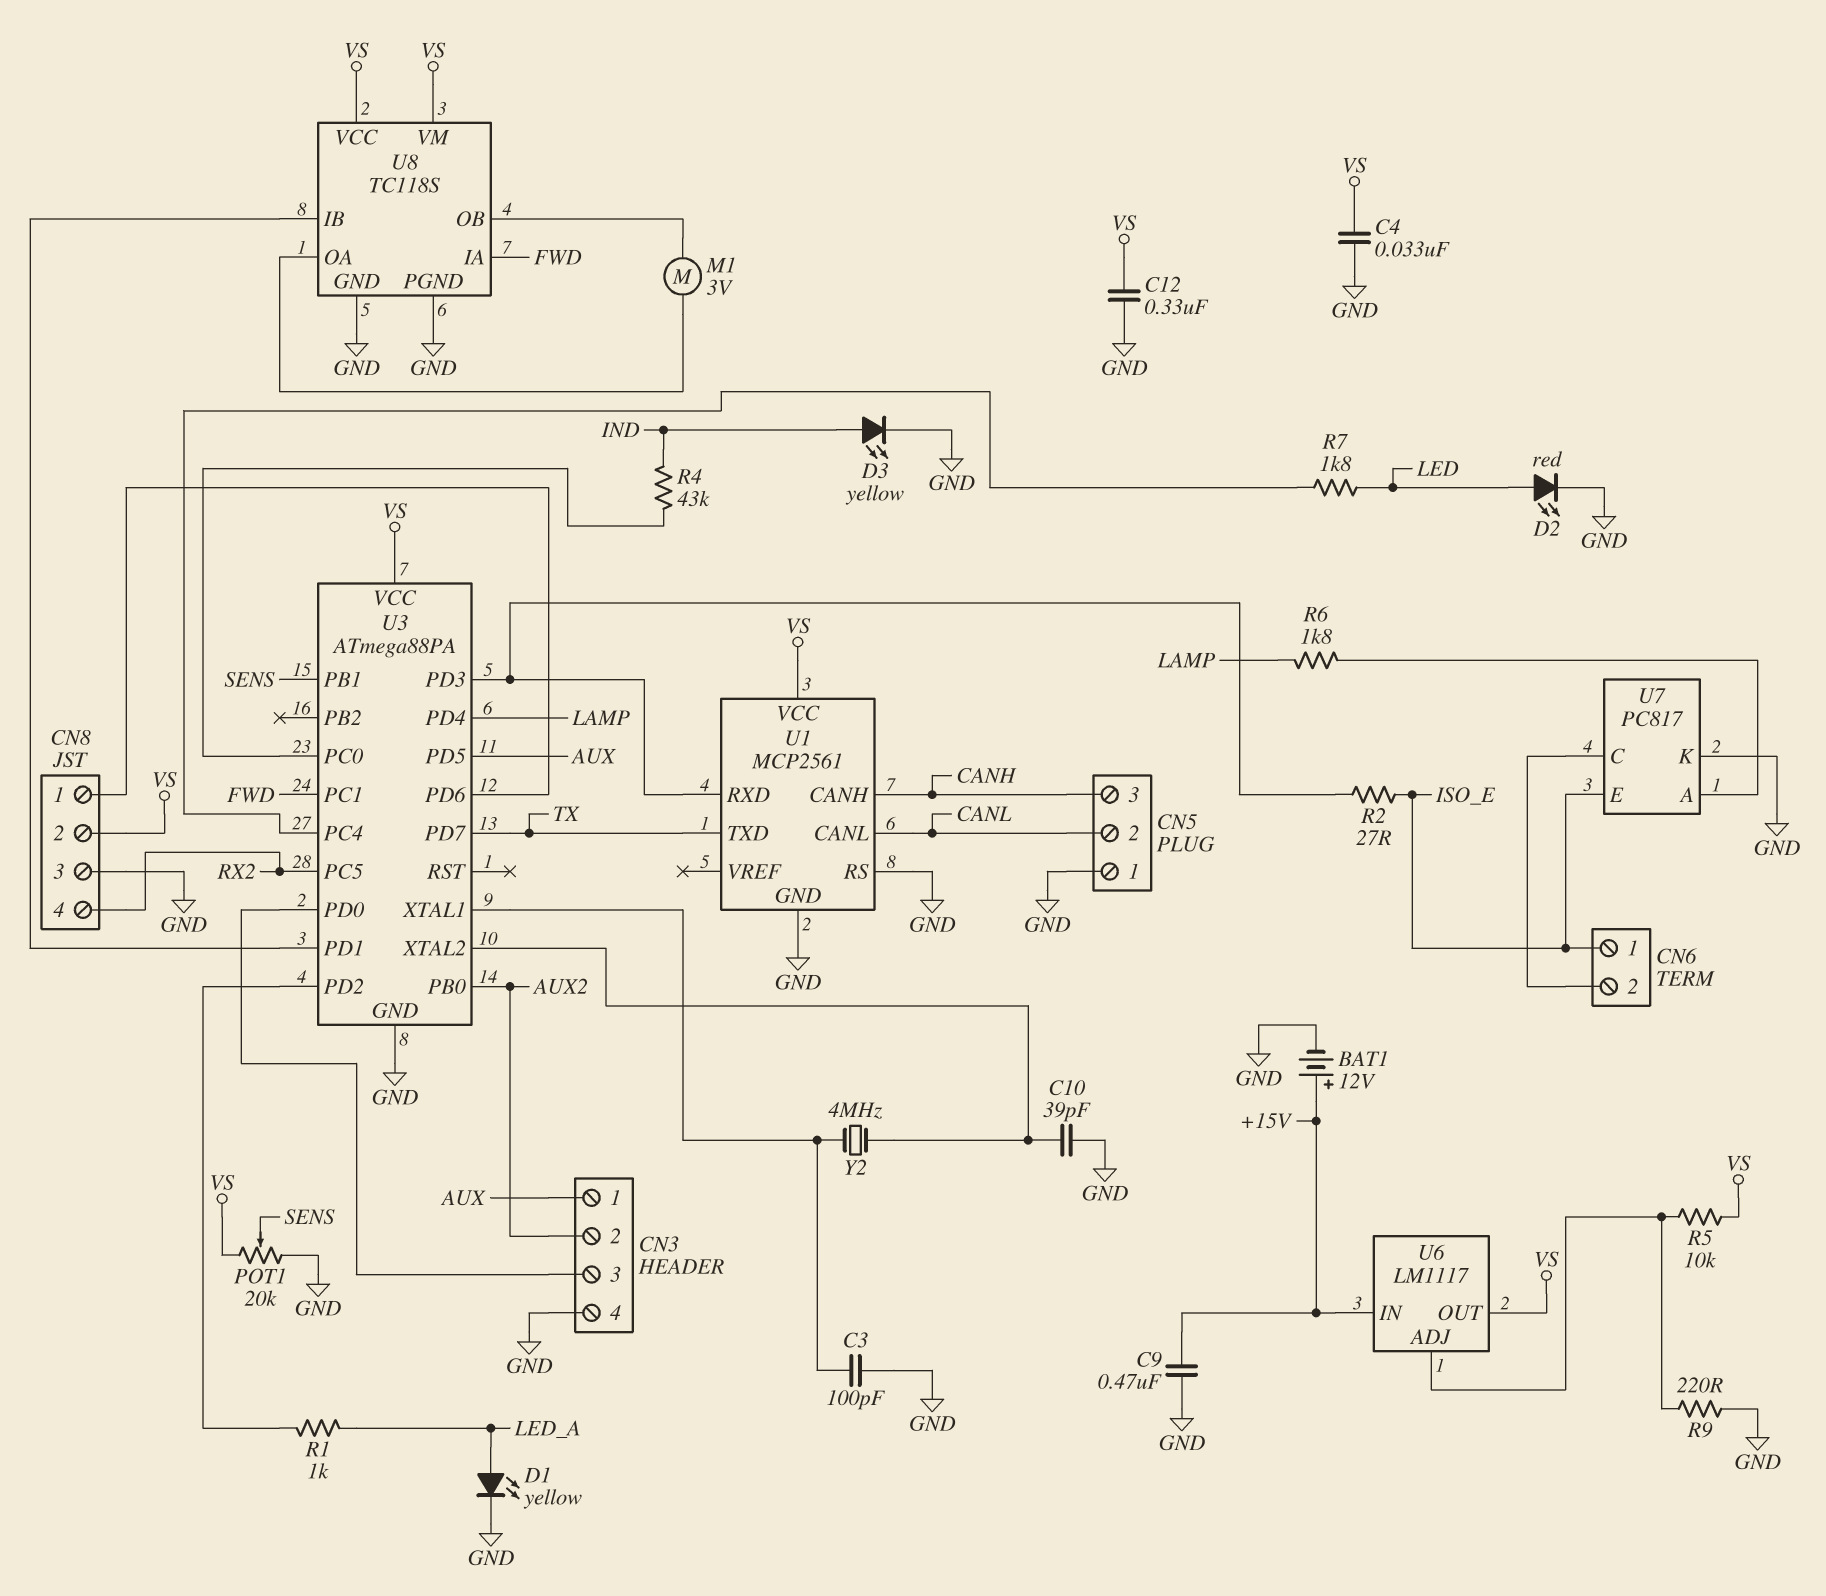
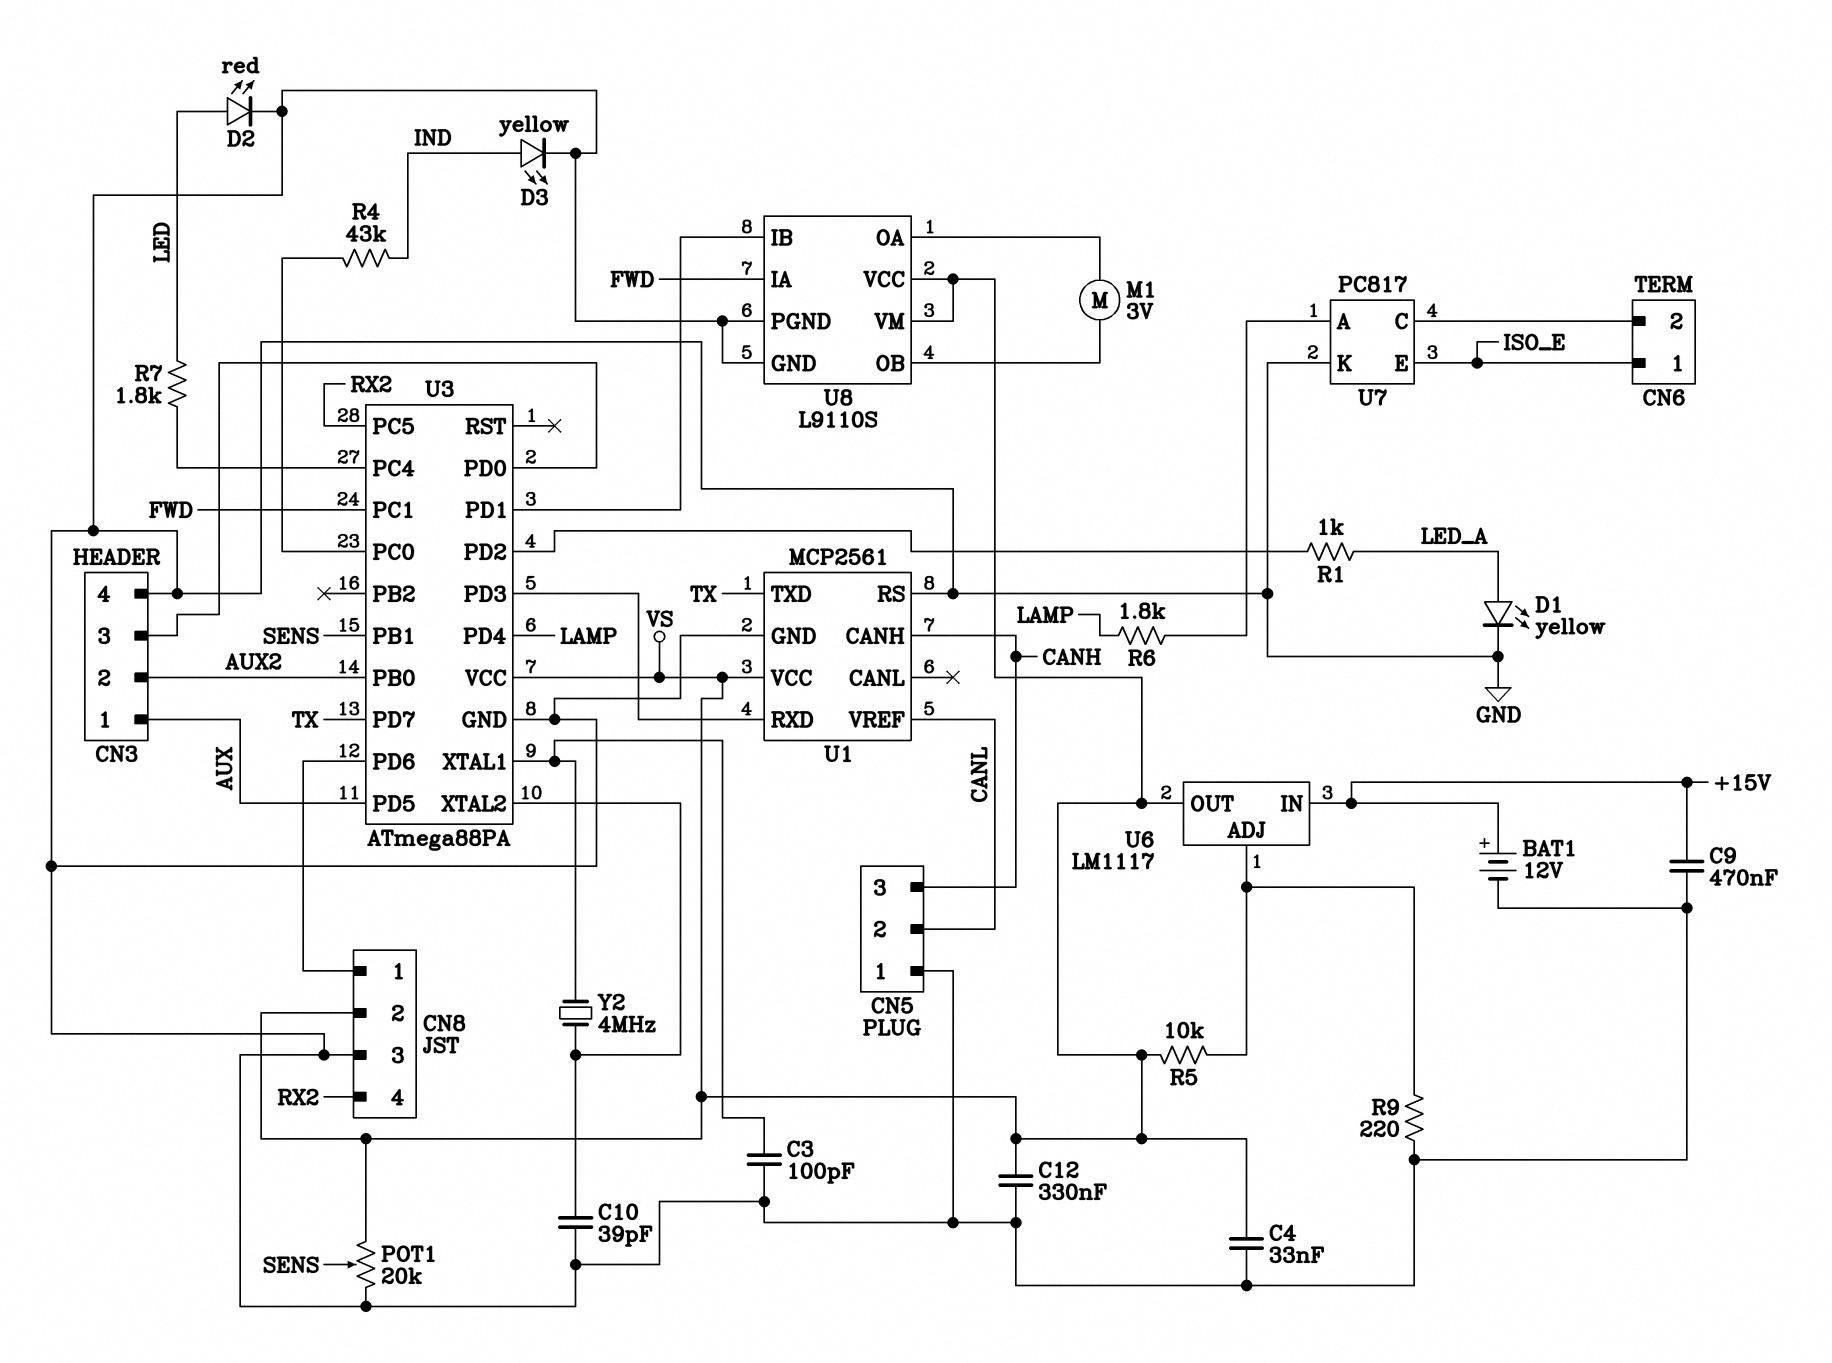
R2: 27 (ISO_E, U1/RXD) -> none
U1 pin CANL: CANL -> none
U1 pin VREF: none -> CANL
U8: TC118S -> L9110S

